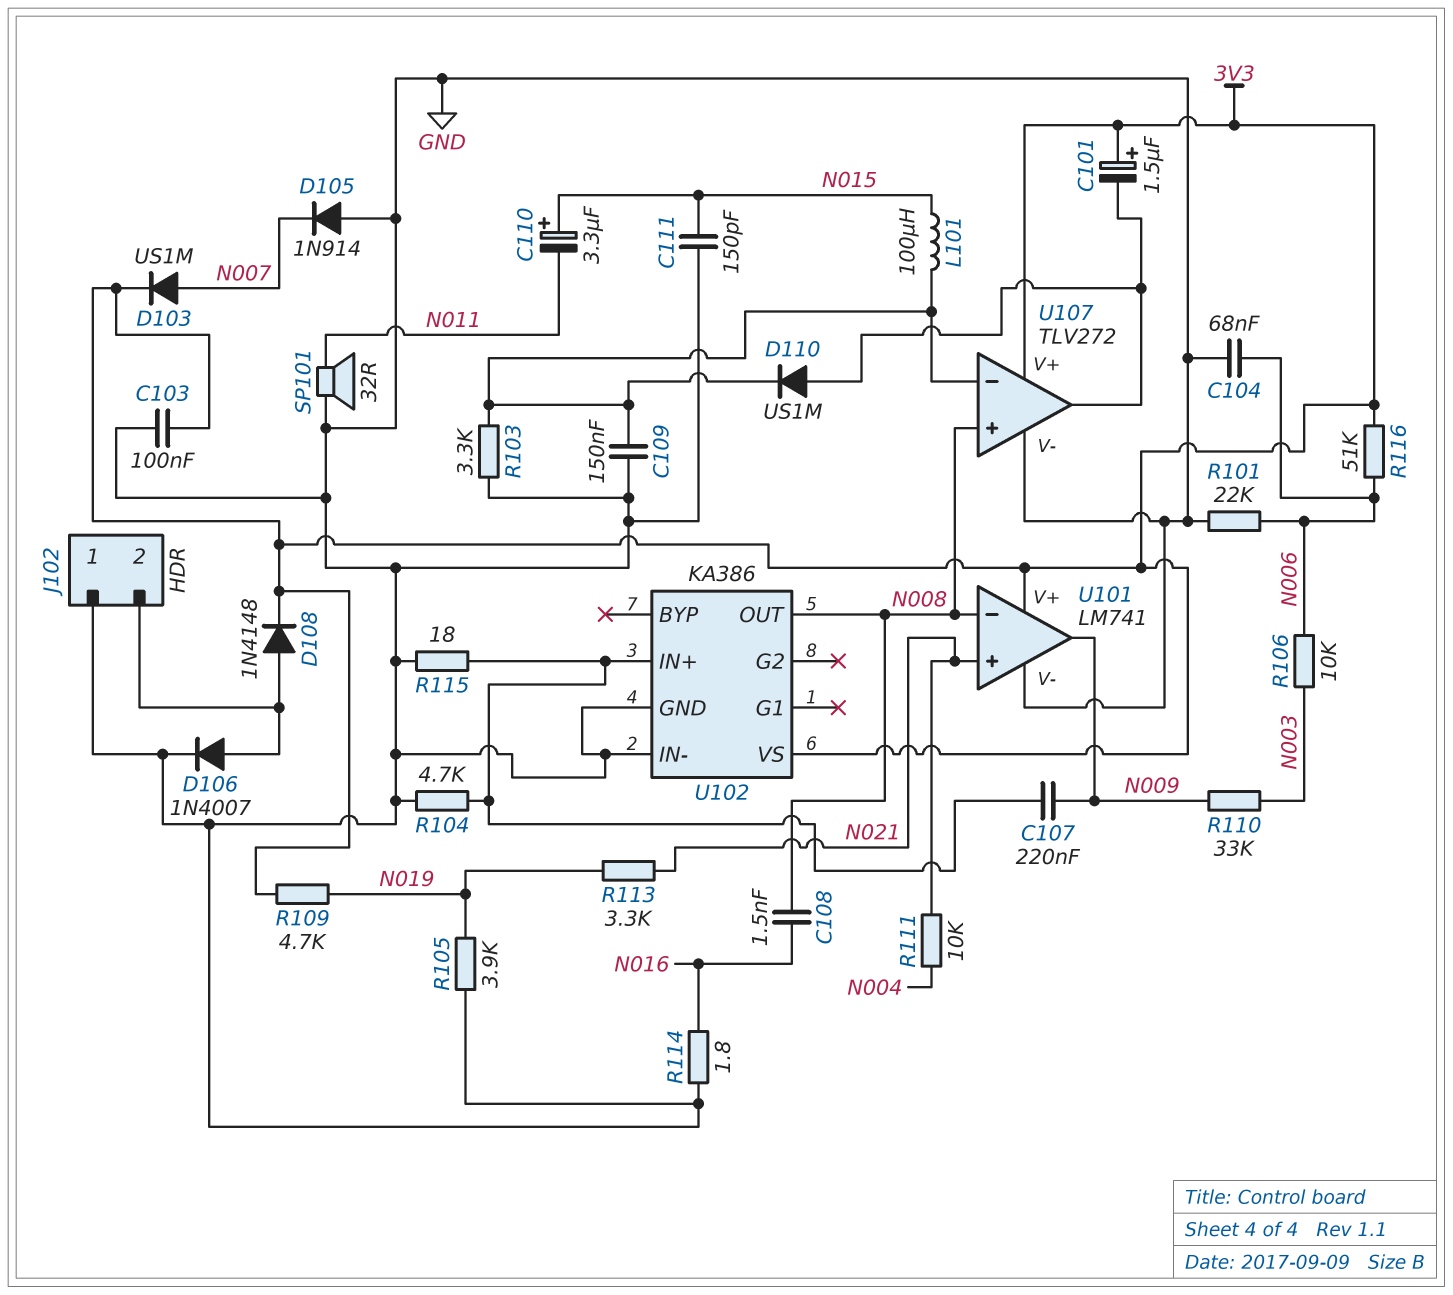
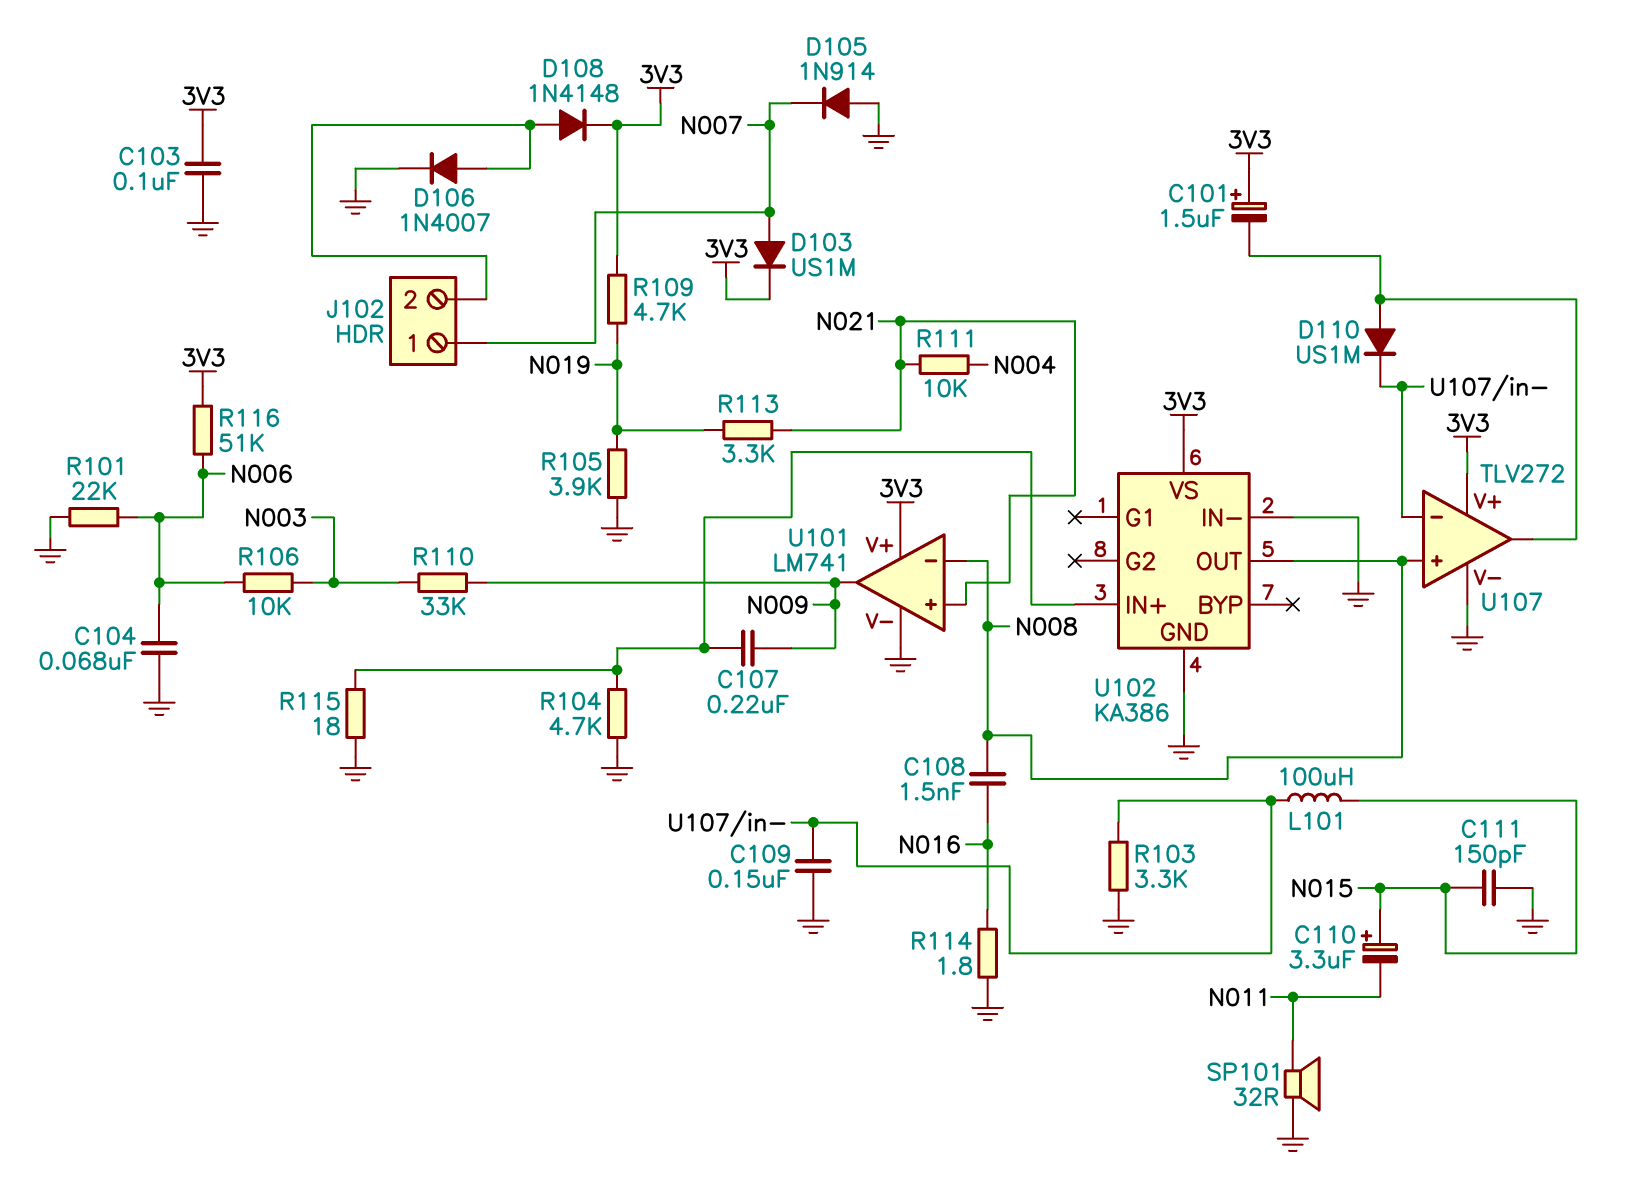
J102 pin 1: GND -> N007

